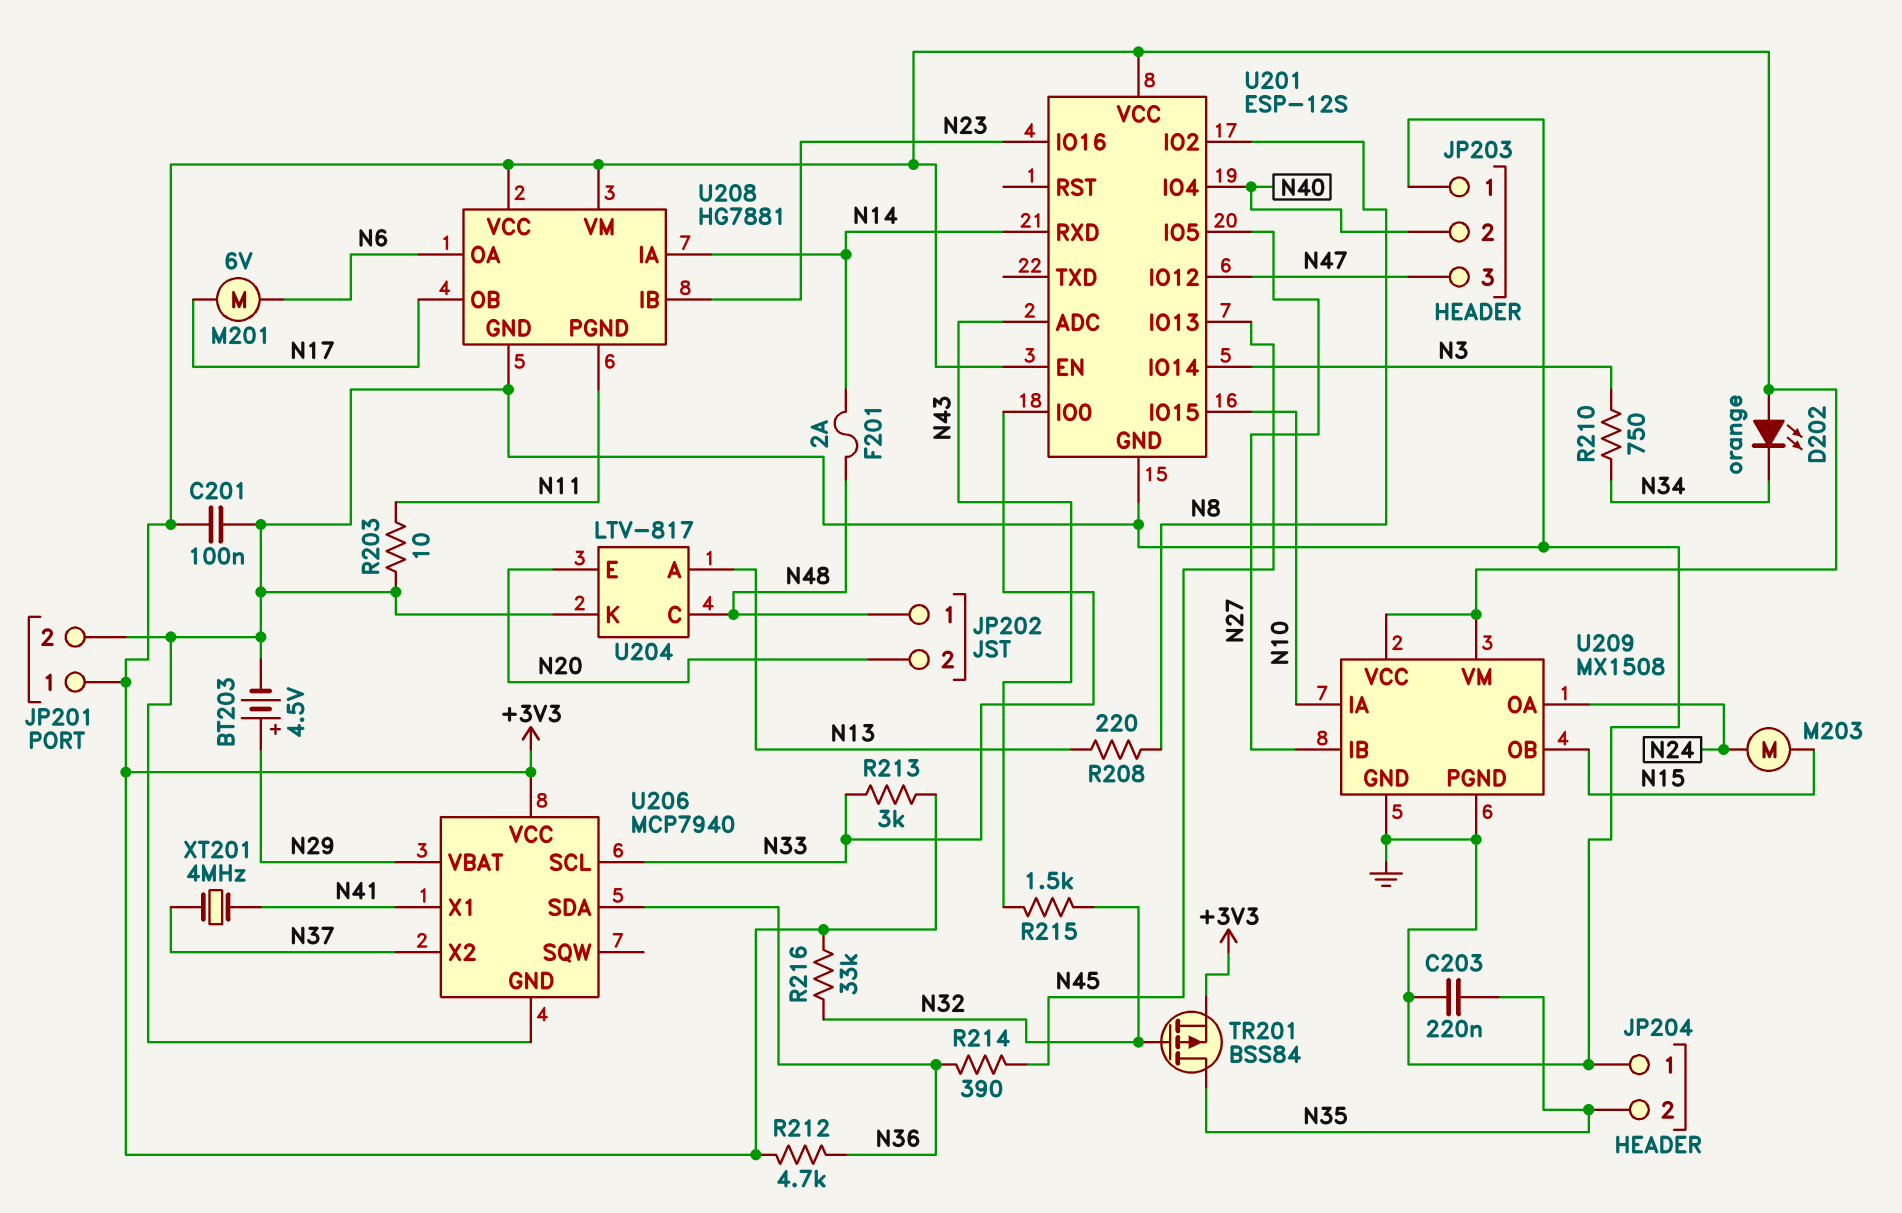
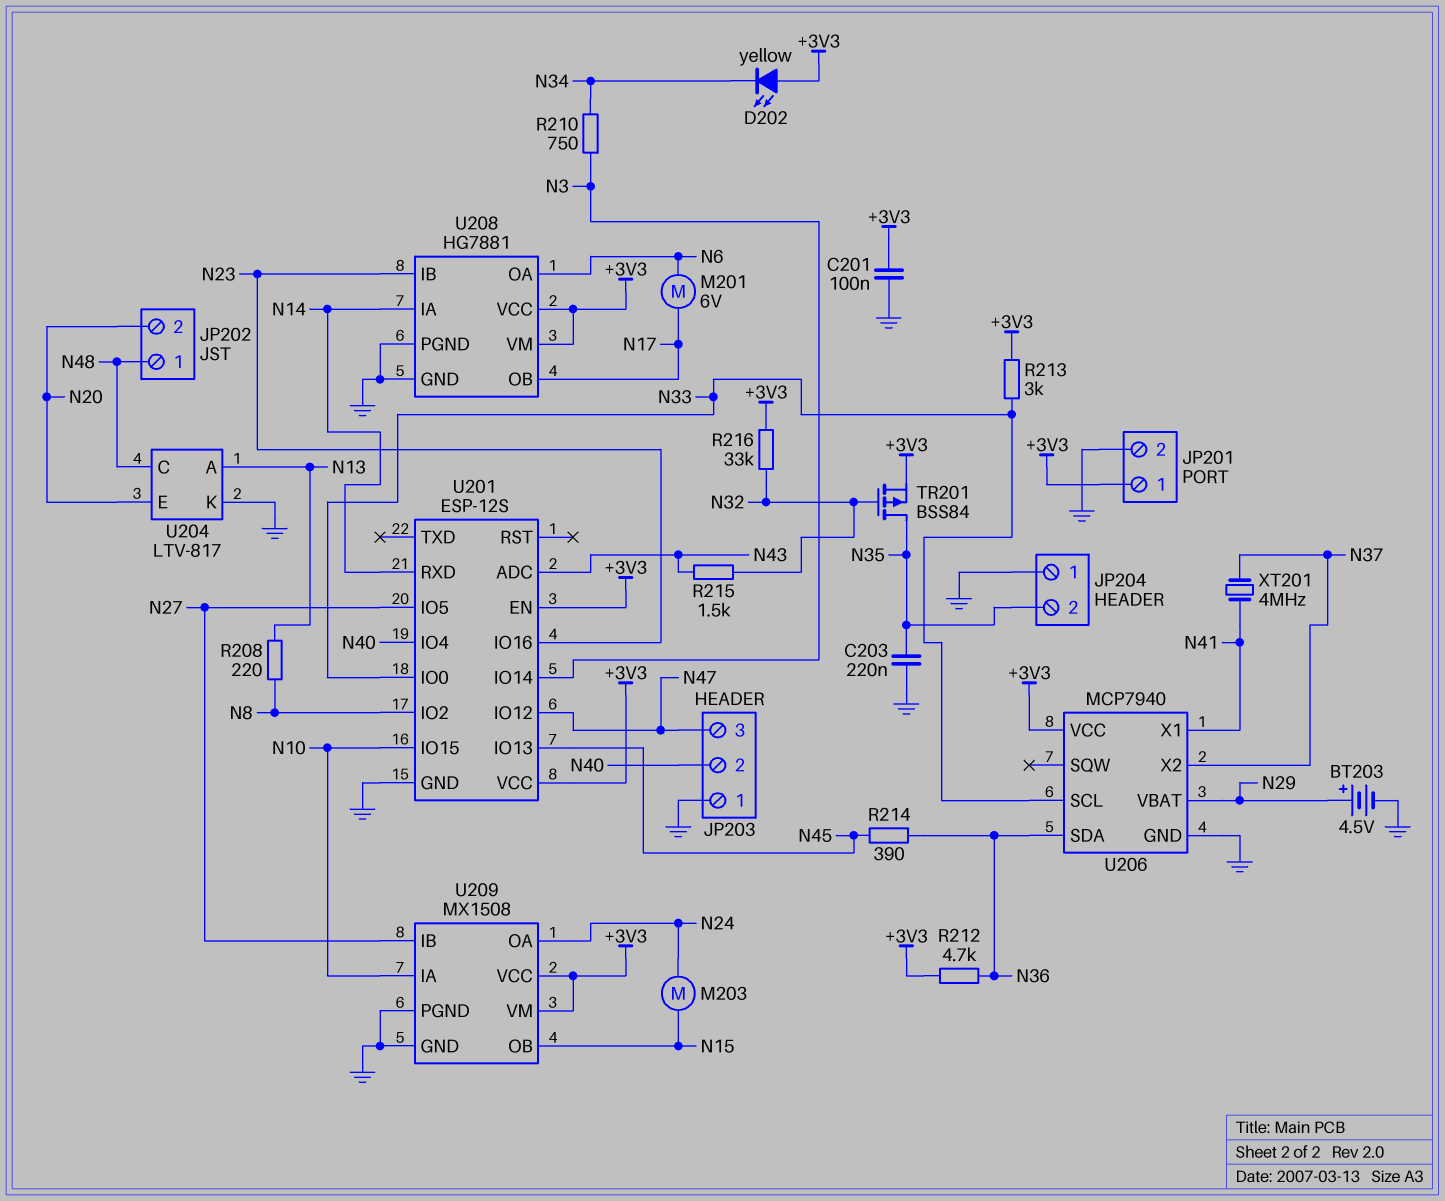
D202: LED orange (A +3V3, K N34) -> LED yellow (A +3V3, K N34)
F201: 2A (N14, N48) -> none
R203: 10 (GND, N11) -> none
U208 pin PGND: N11 -> GND

